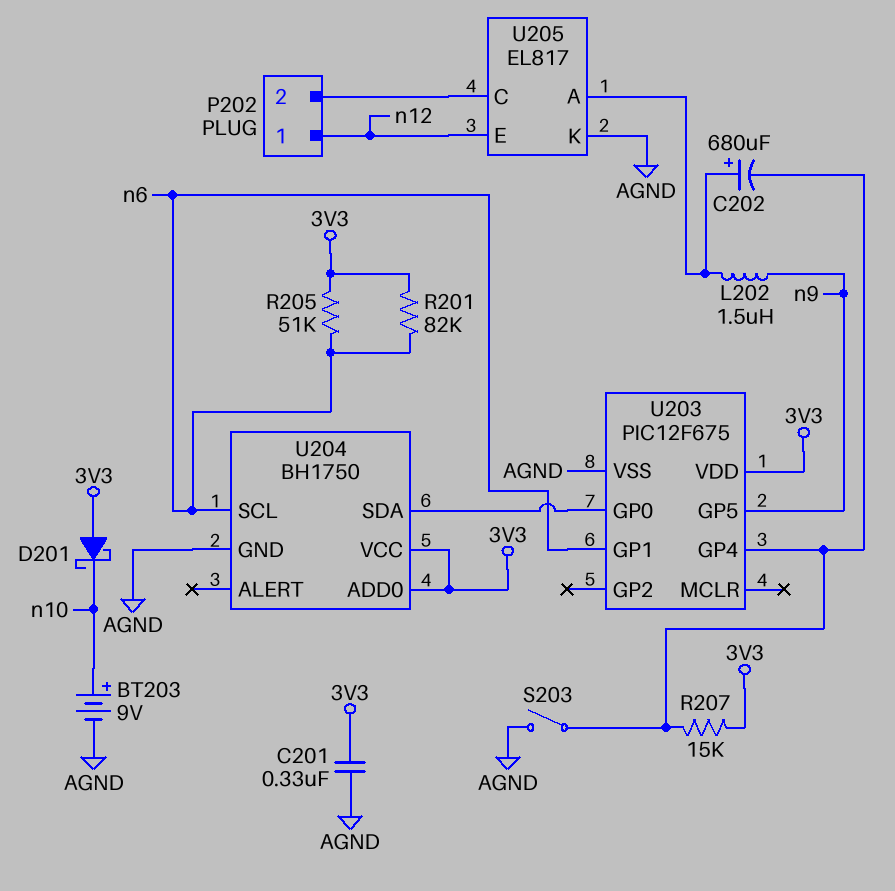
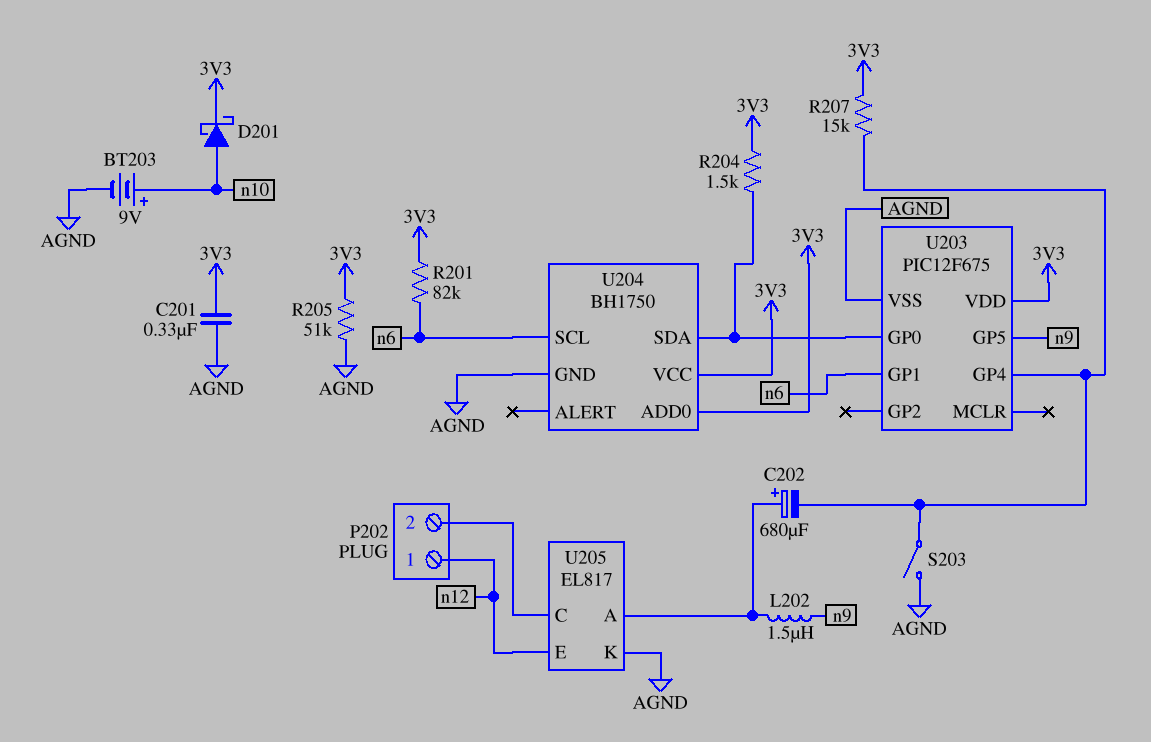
D201: schottky (A 3V3, K n10) -> schottky (A n10, K 3V3)
R204: none -> 1.5k (3V3, U203/GP0)
R205: 51k (3V3, n6) -> 51k (3V3, AGND)

